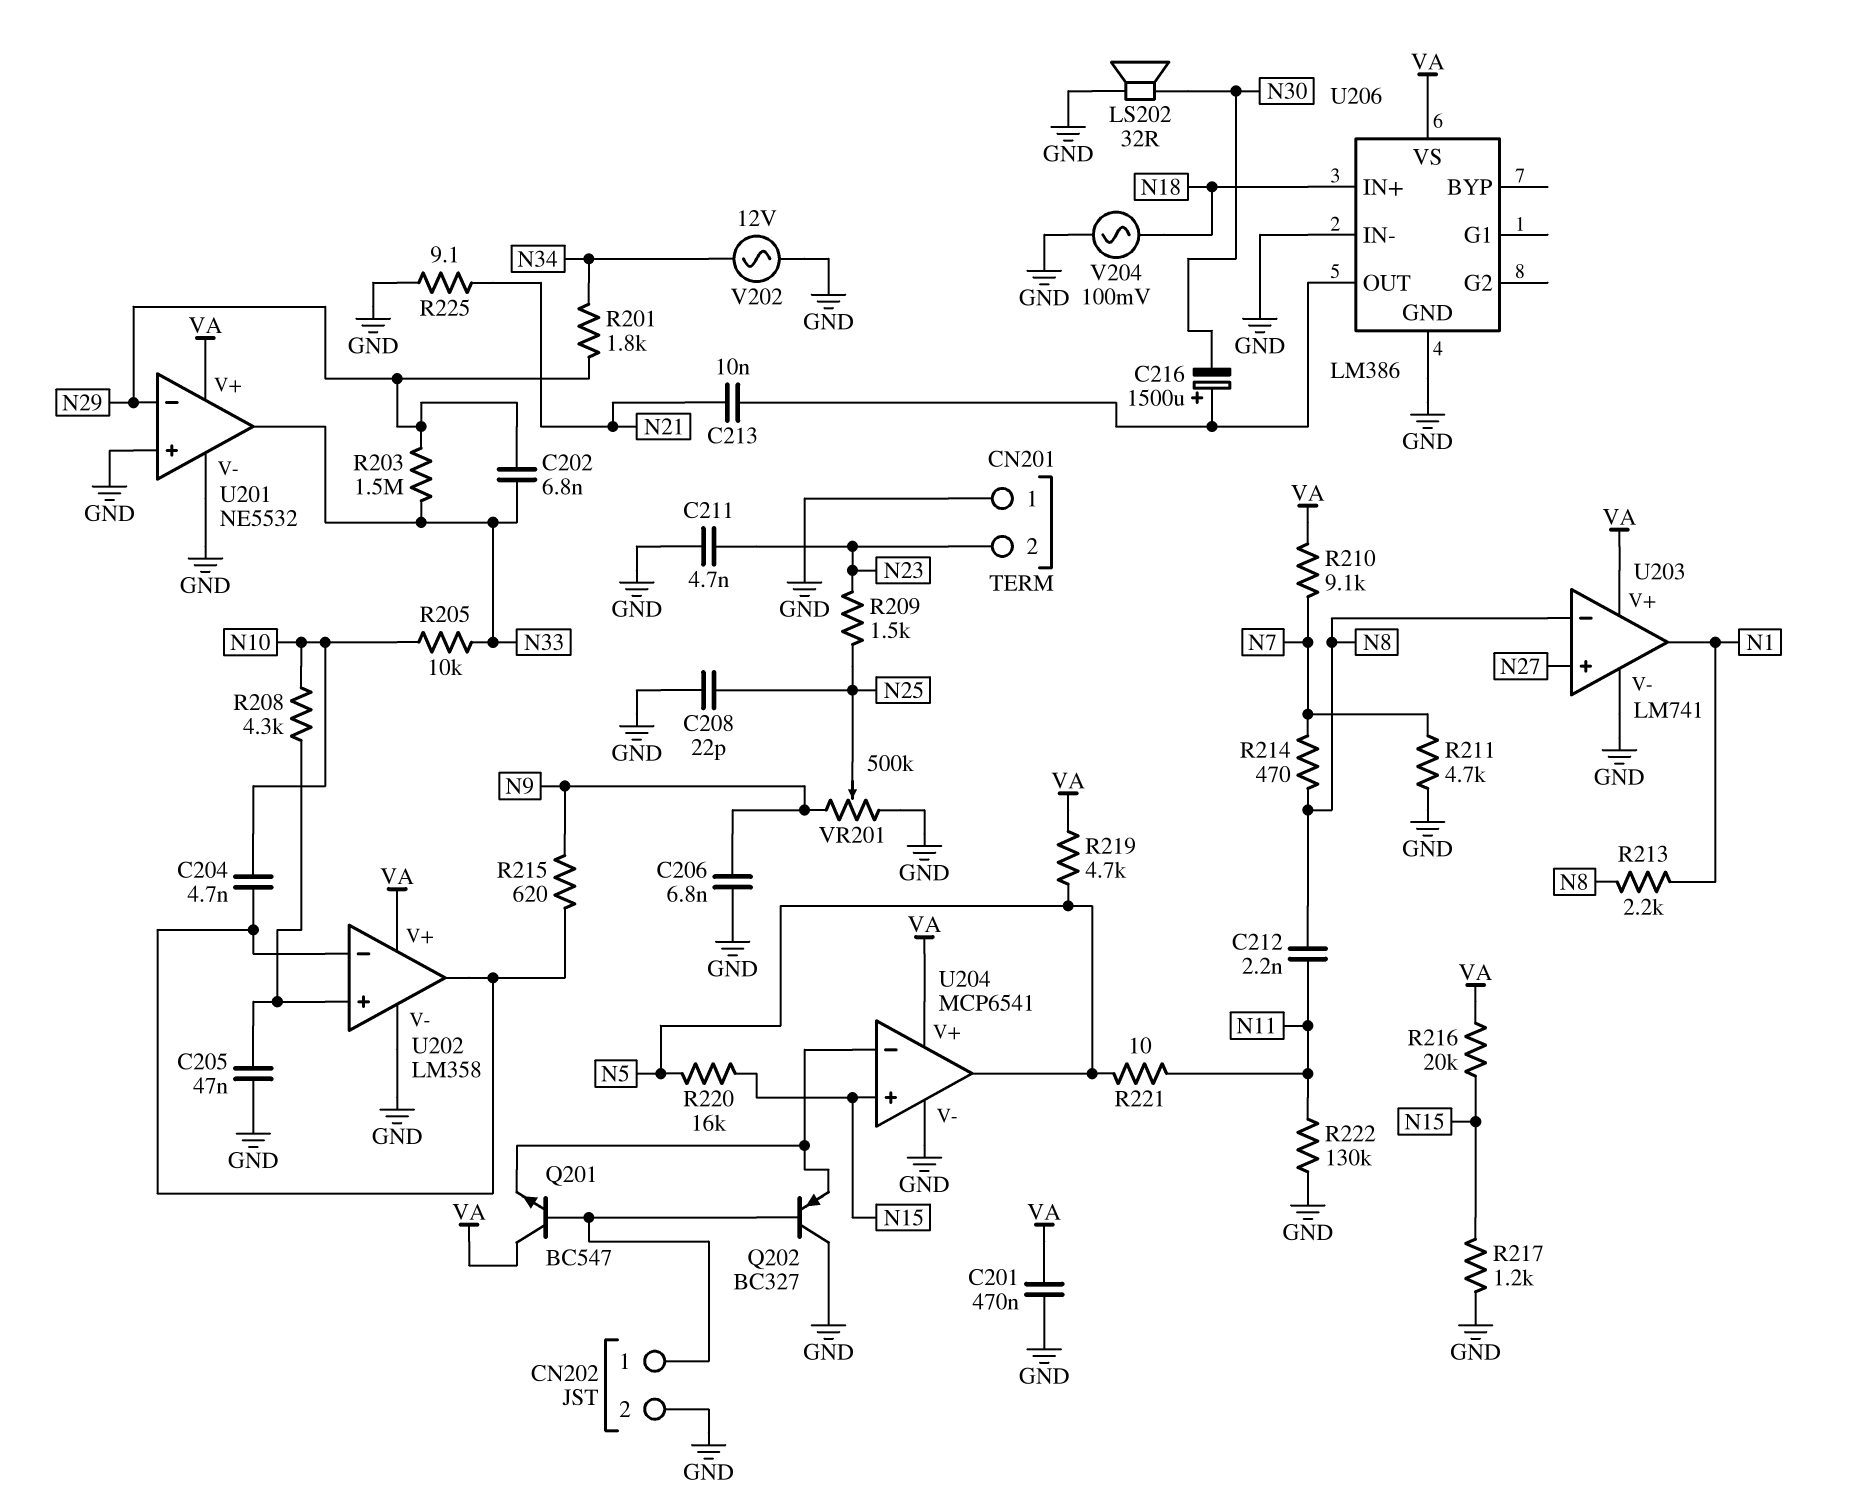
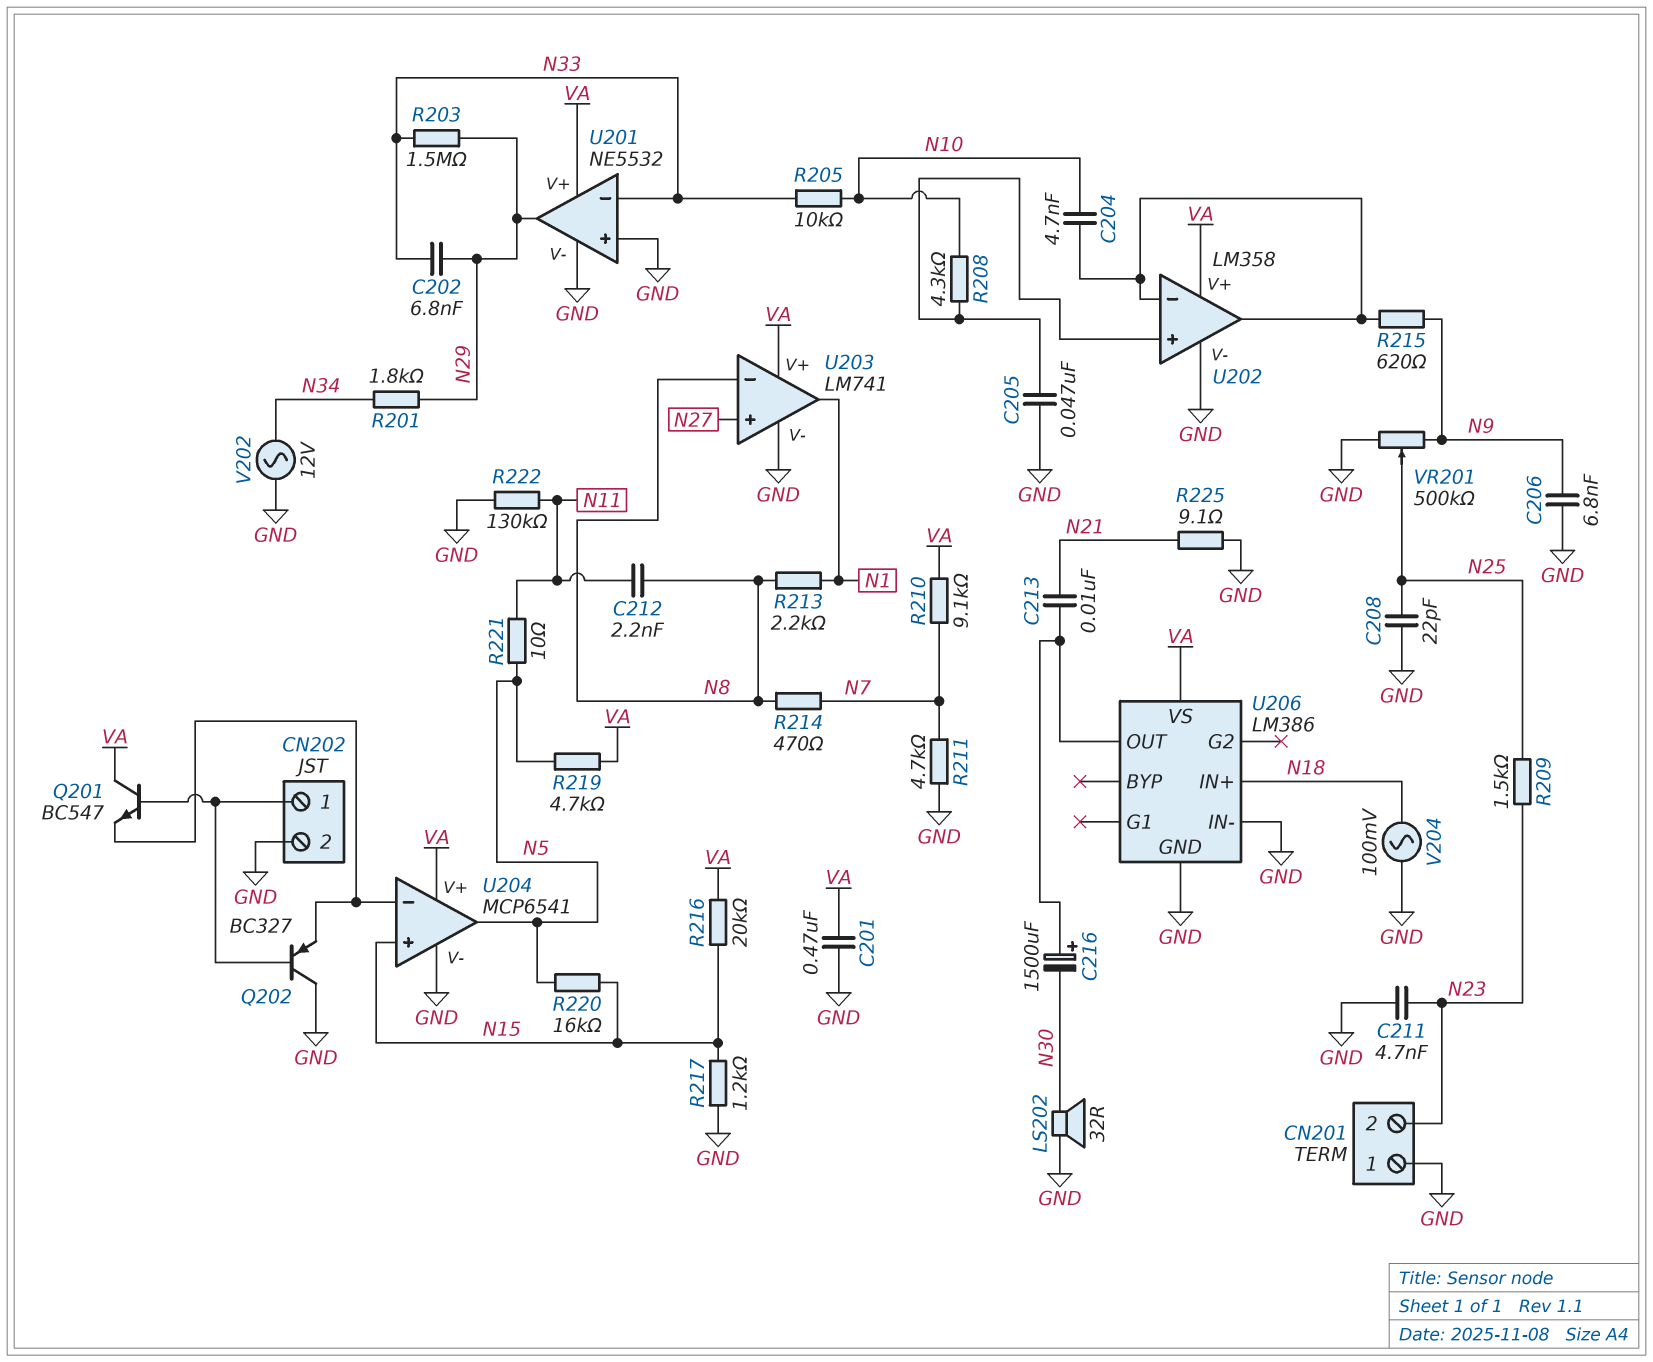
U201 pin in-: N29 -> N33
U201 pin out: N33 -> N29

